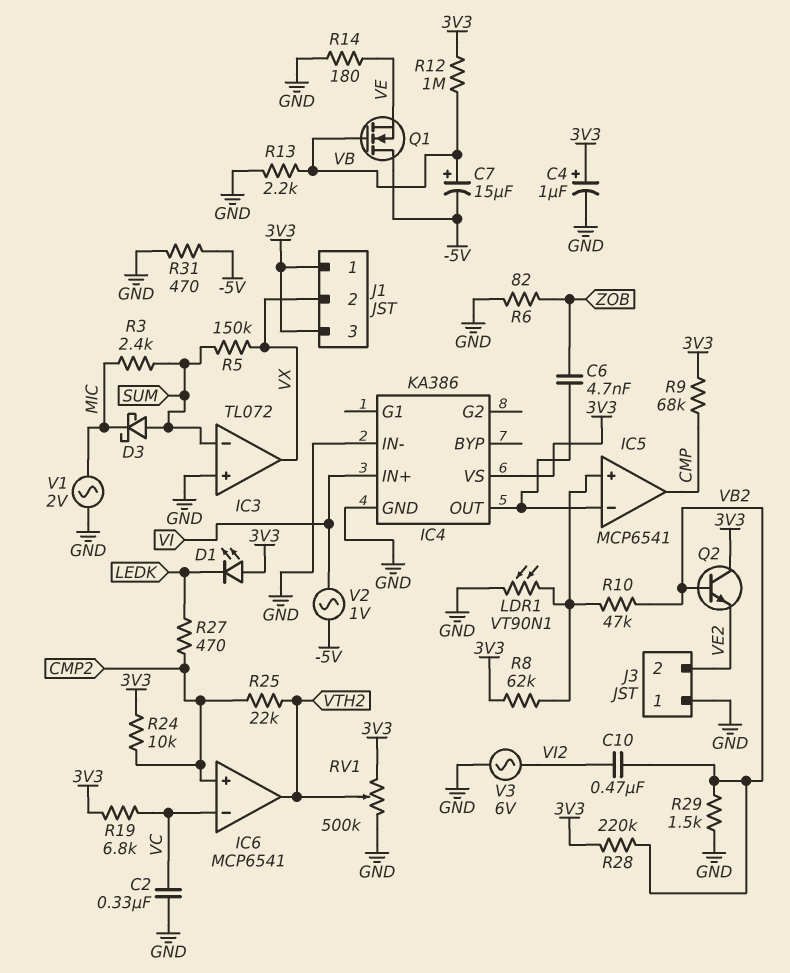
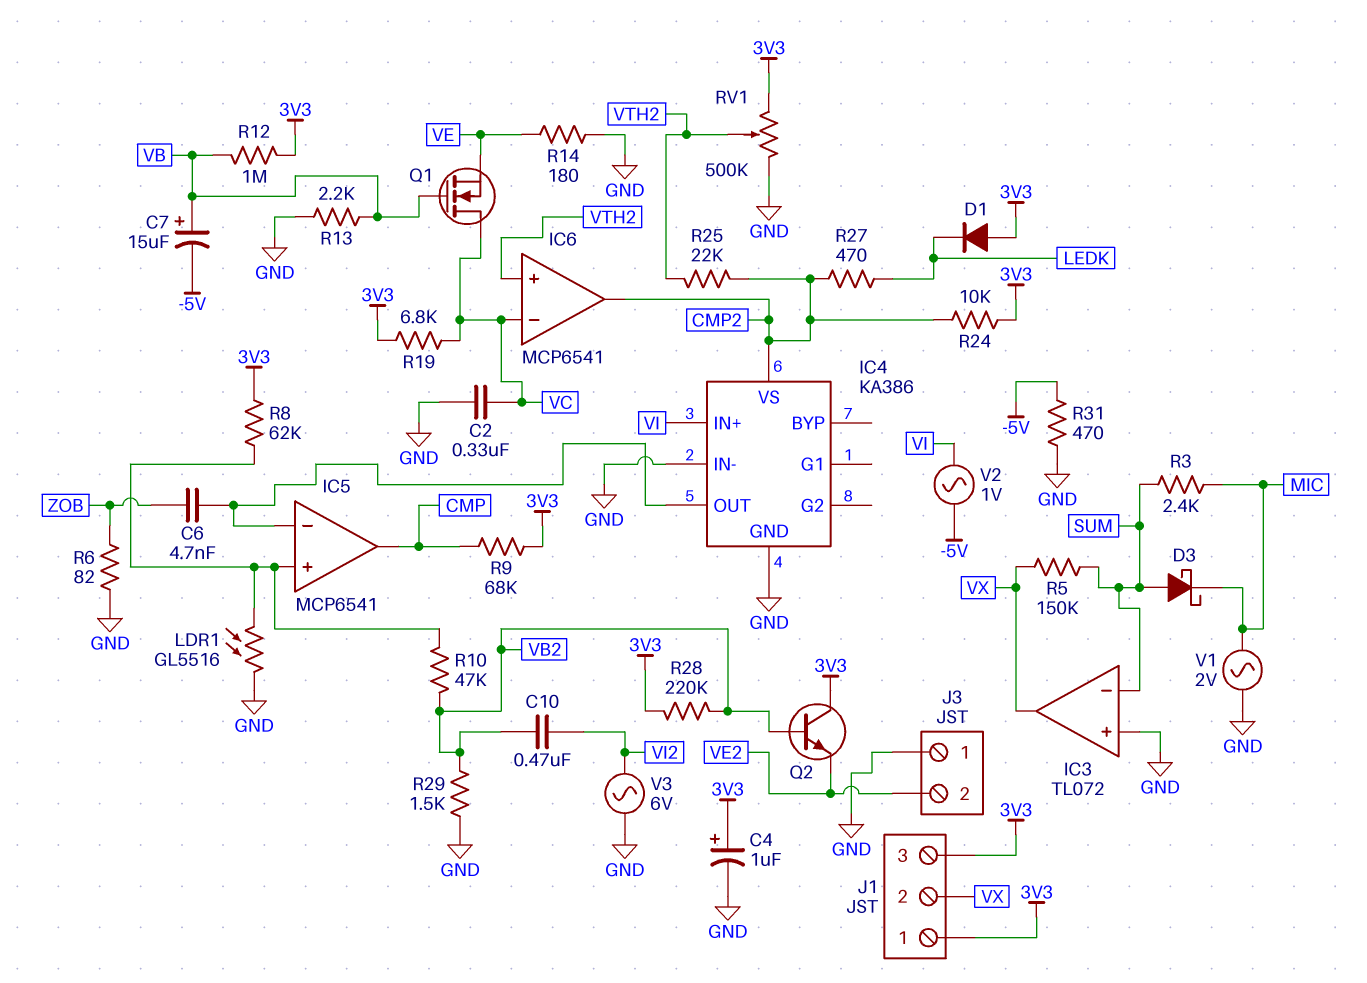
D1: LED (A 3V3, K LEDK) -> diode (A 3V3, K LEDK)
IC4 pin VS: 3V3 -> CMP2
IC6 pin in+: CMP2 -> VTH2
IC6 pin out: VTH2 -> CMP2
LDR1: VT90N1 (GND, IC5/in+) -> GL5516 (GND, IC5/in+)
Q1: NMOS (G VB, D -5V, S VE) -> NMOS (G VB, D VC, S VE)

